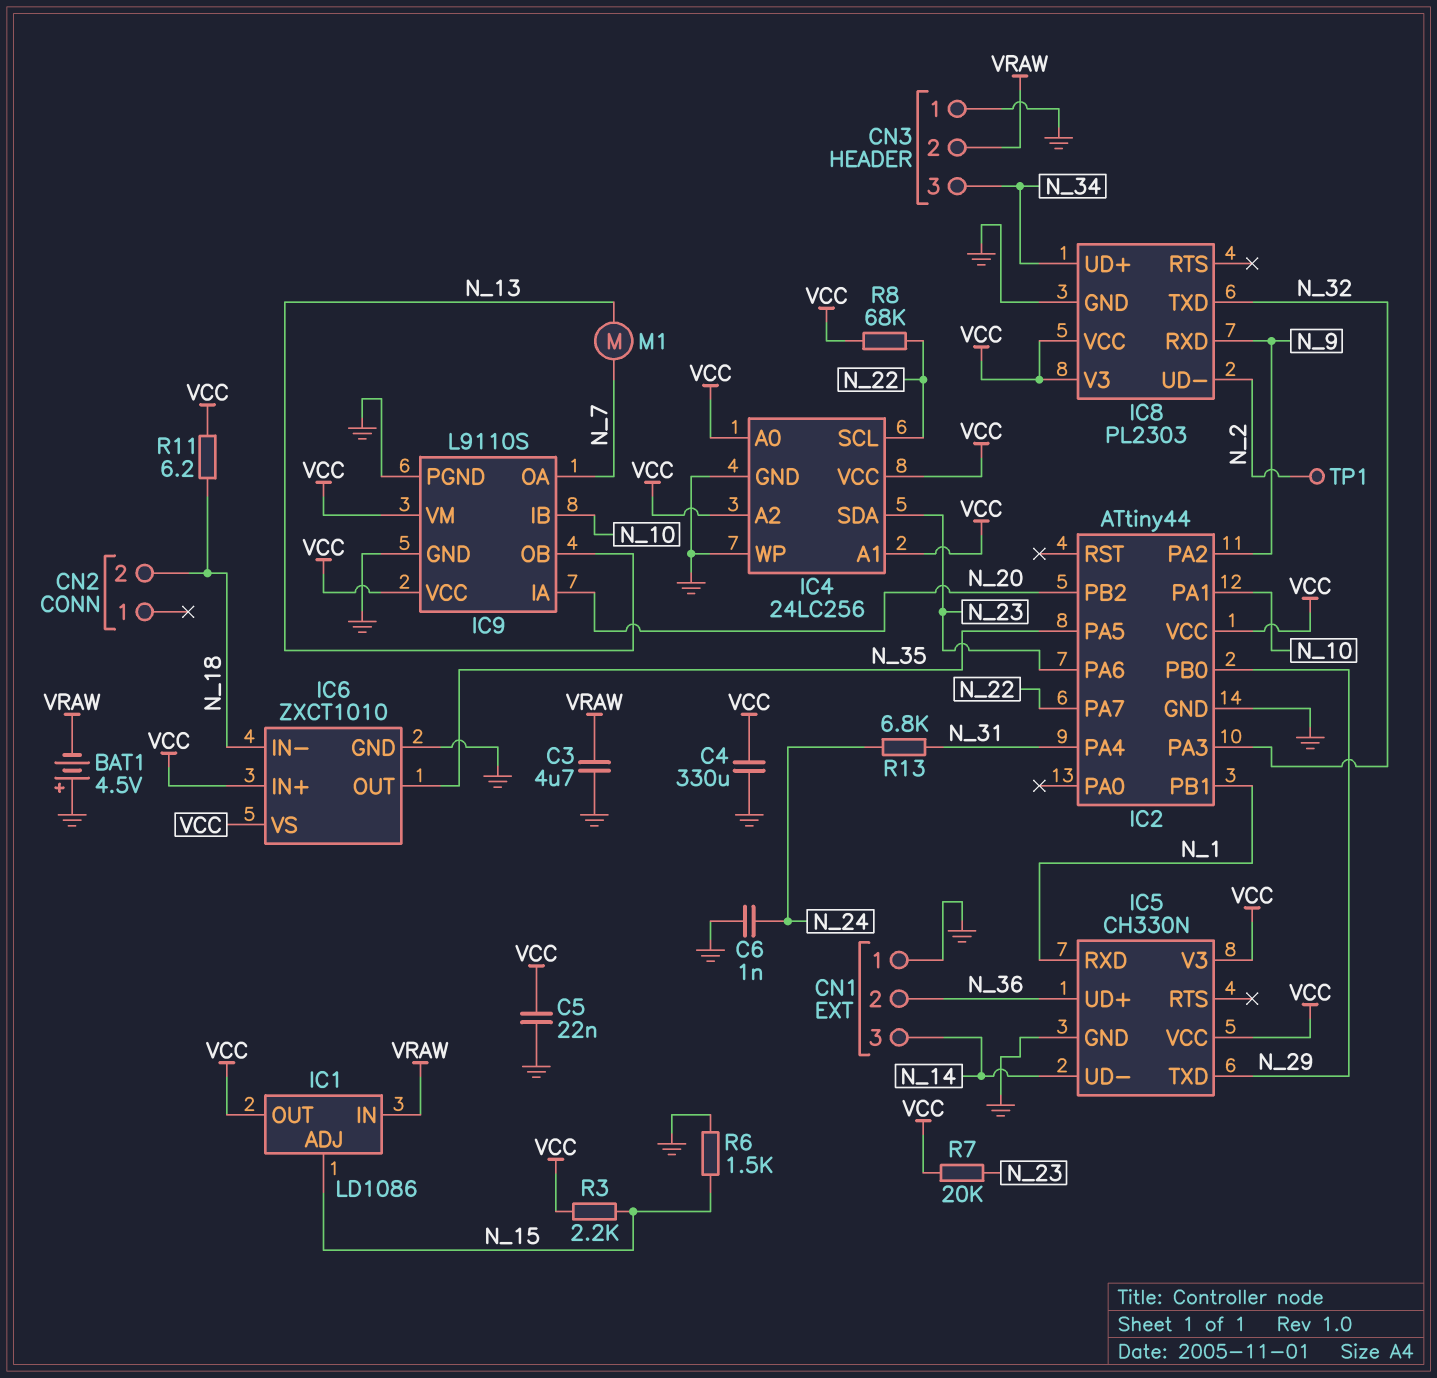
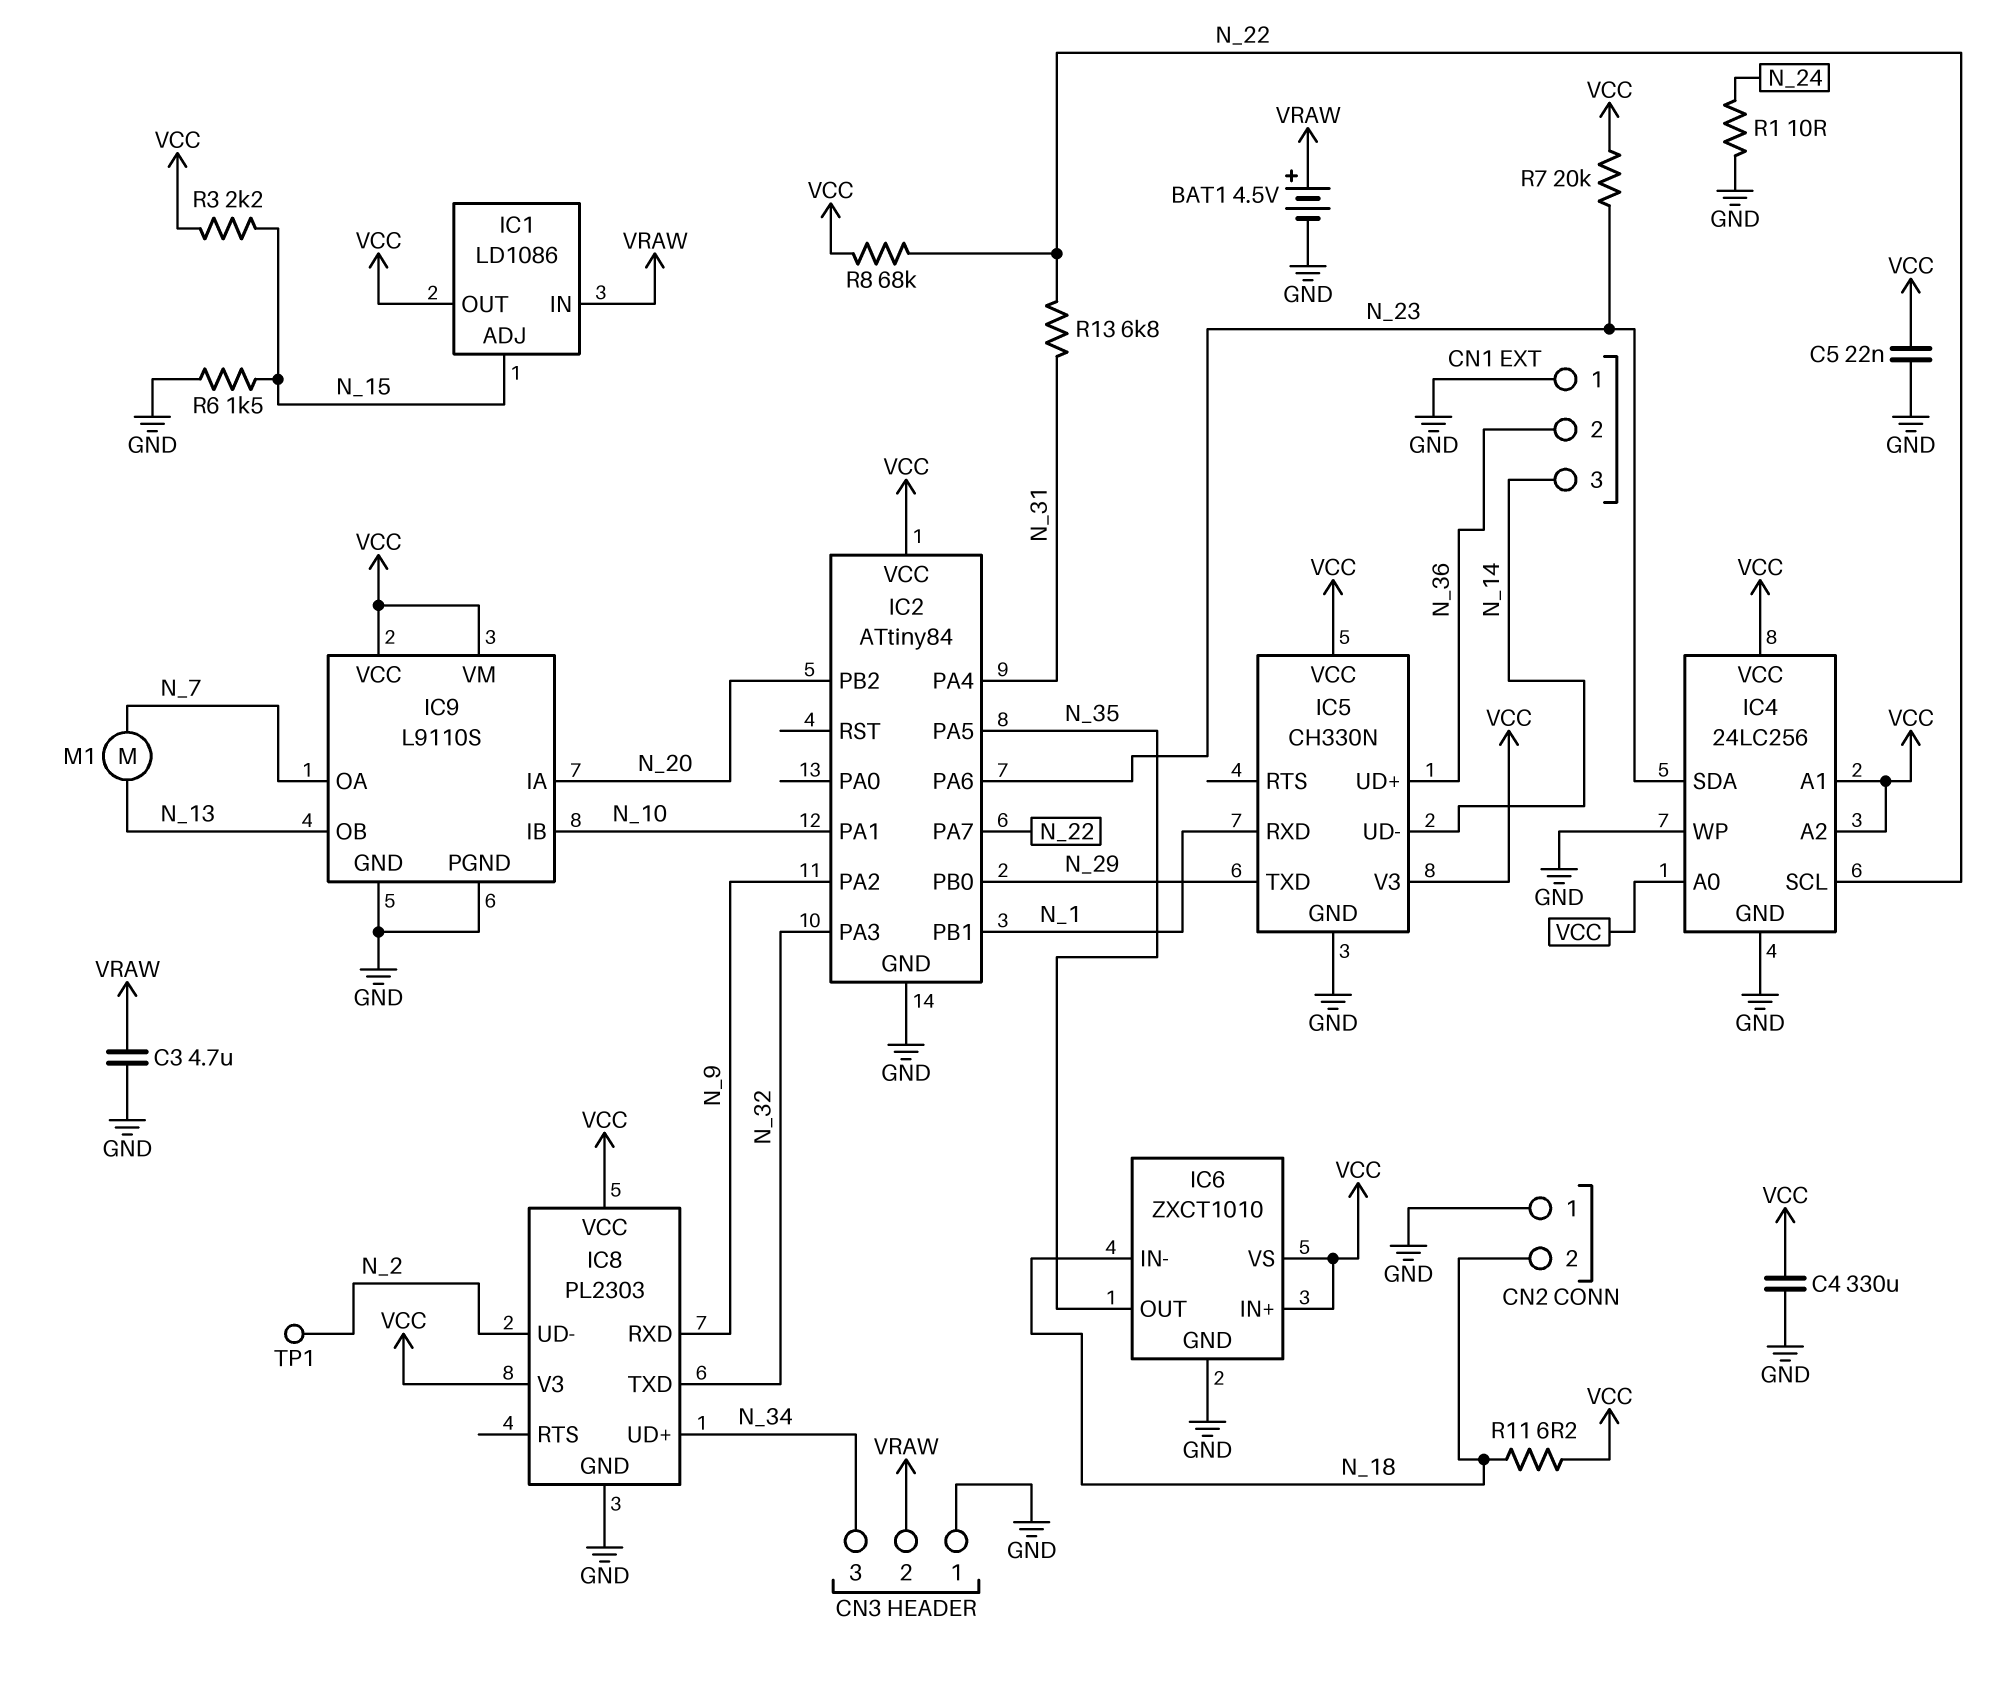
BAT1: 4.5V (plus GND, minus VRAW) -> 4.5V (plus VRAW, minus GND)
C6: 1nF (GND, N_24) -> none
CN2 pin 1: none -> GND
IC2: ATtiny44 -> ATtiny84
R1: none -> 10 (GND, N_24)
R13: 6.8k (N_24, N_31) -> 6.8k (N_22, N_31)

